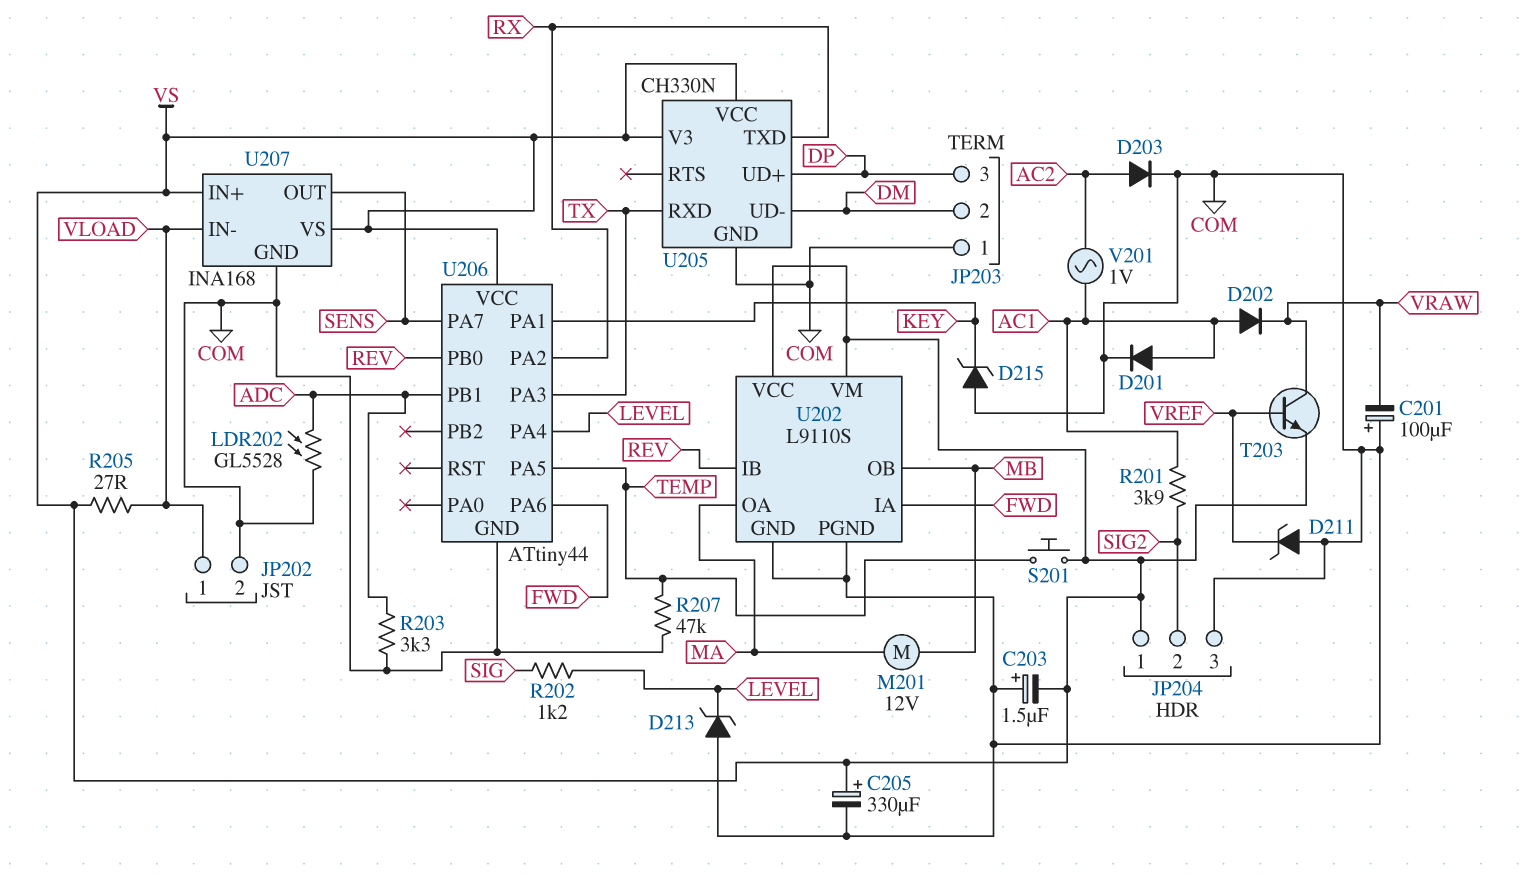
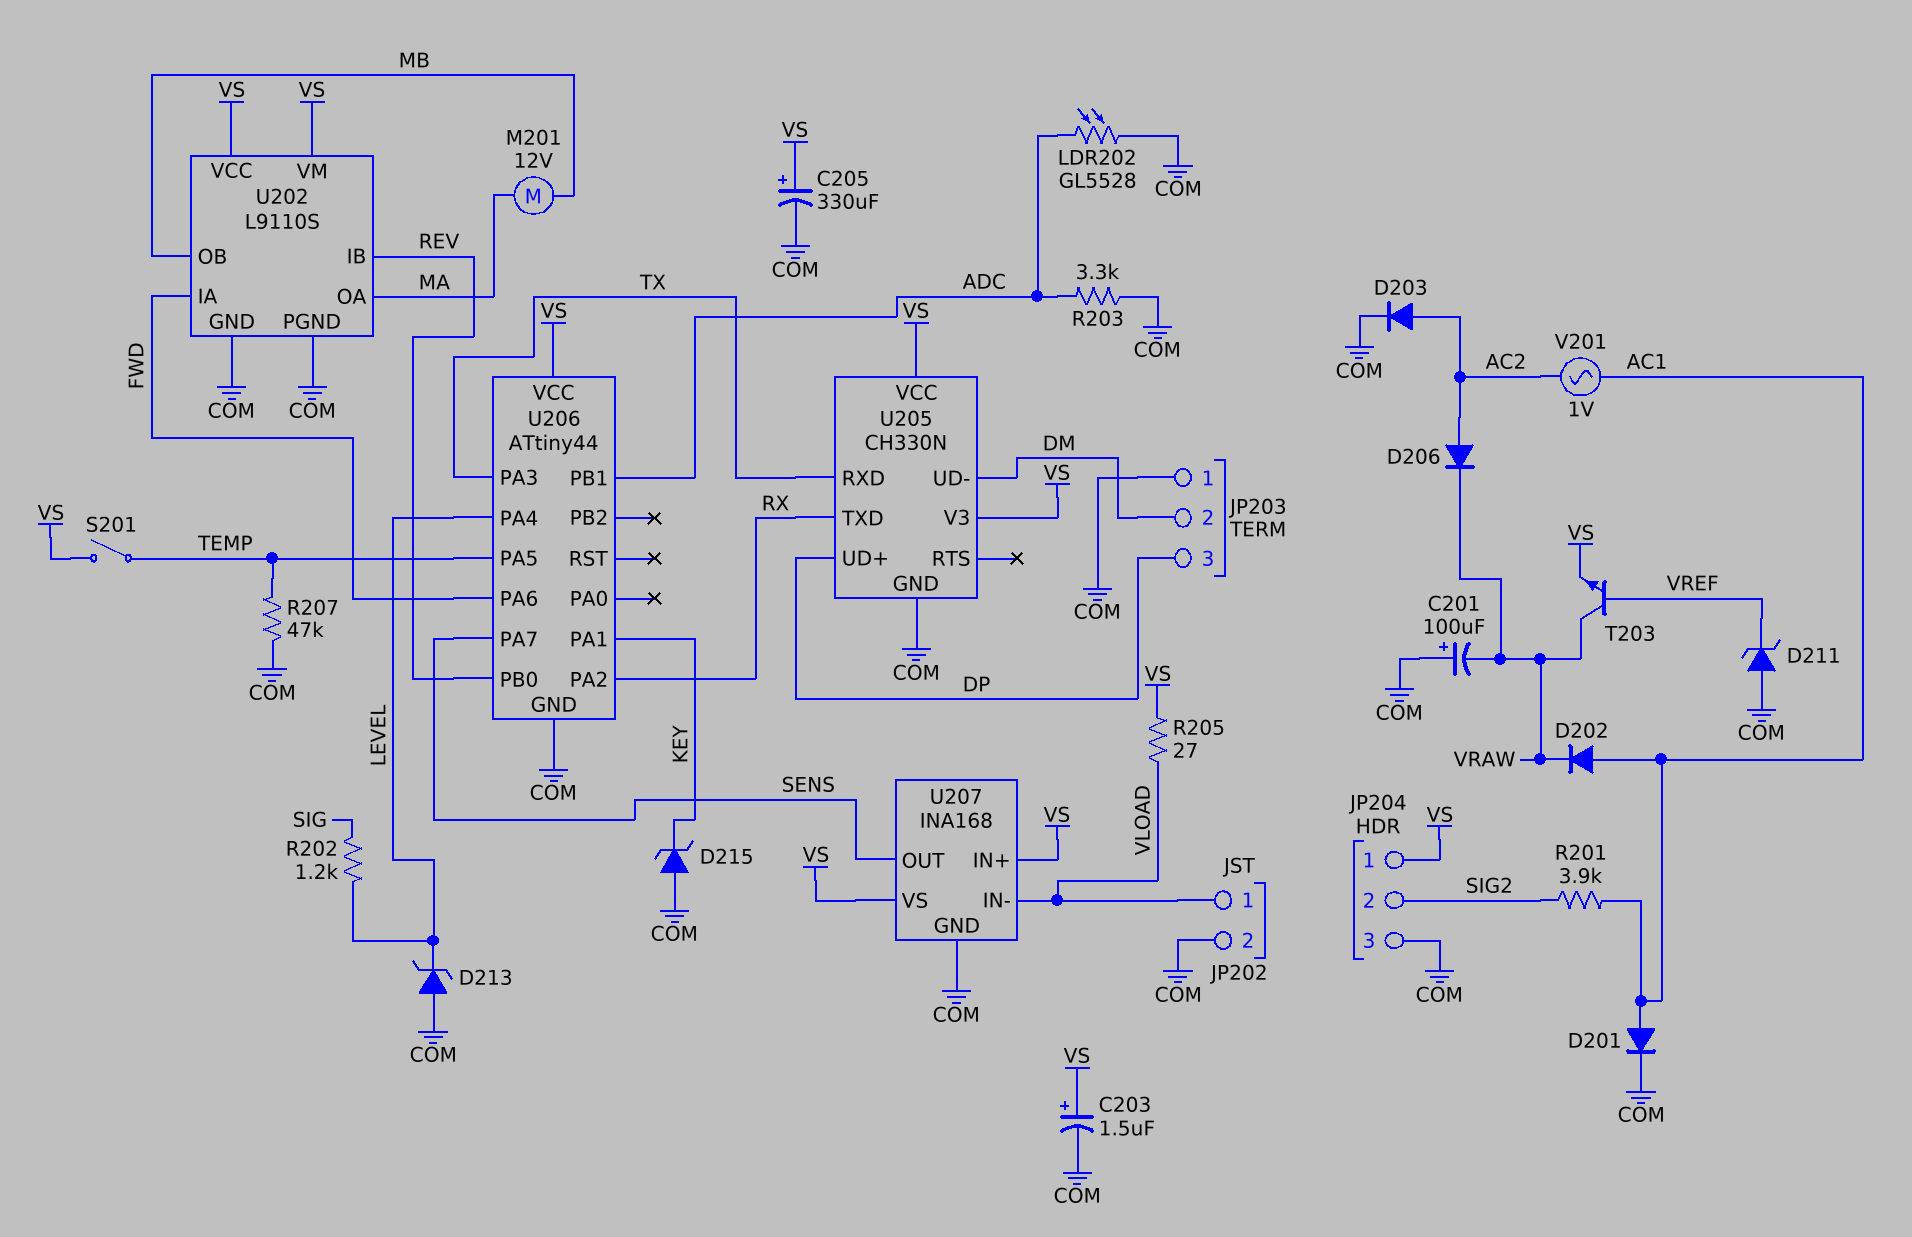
C203: 1.5uF (plus COM, minus VS) -> 1.5uF (plus VS, minus COM)
D206: none -> diode (A AC2, K VRAW)
S201: button (TEMP, VS) -> switch (TEMP, VS)

